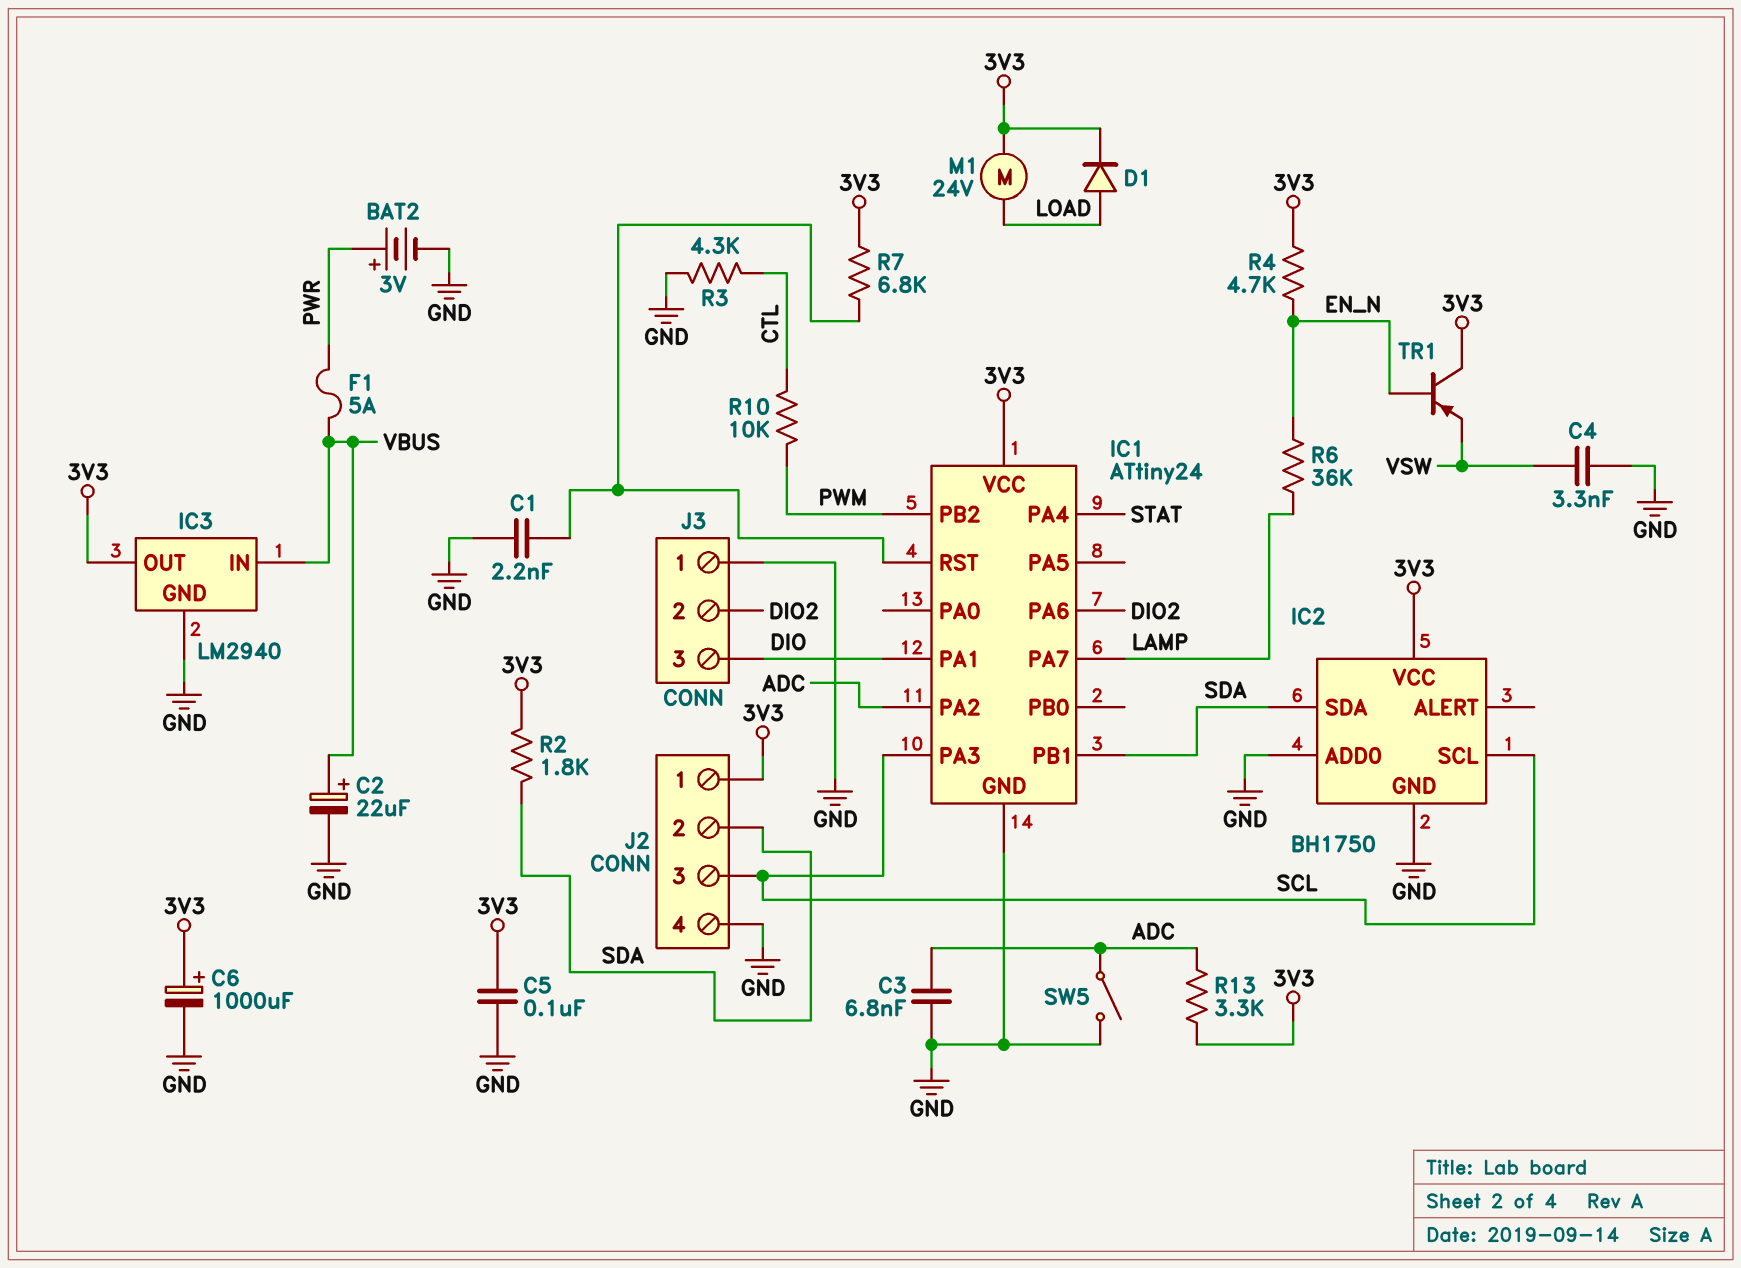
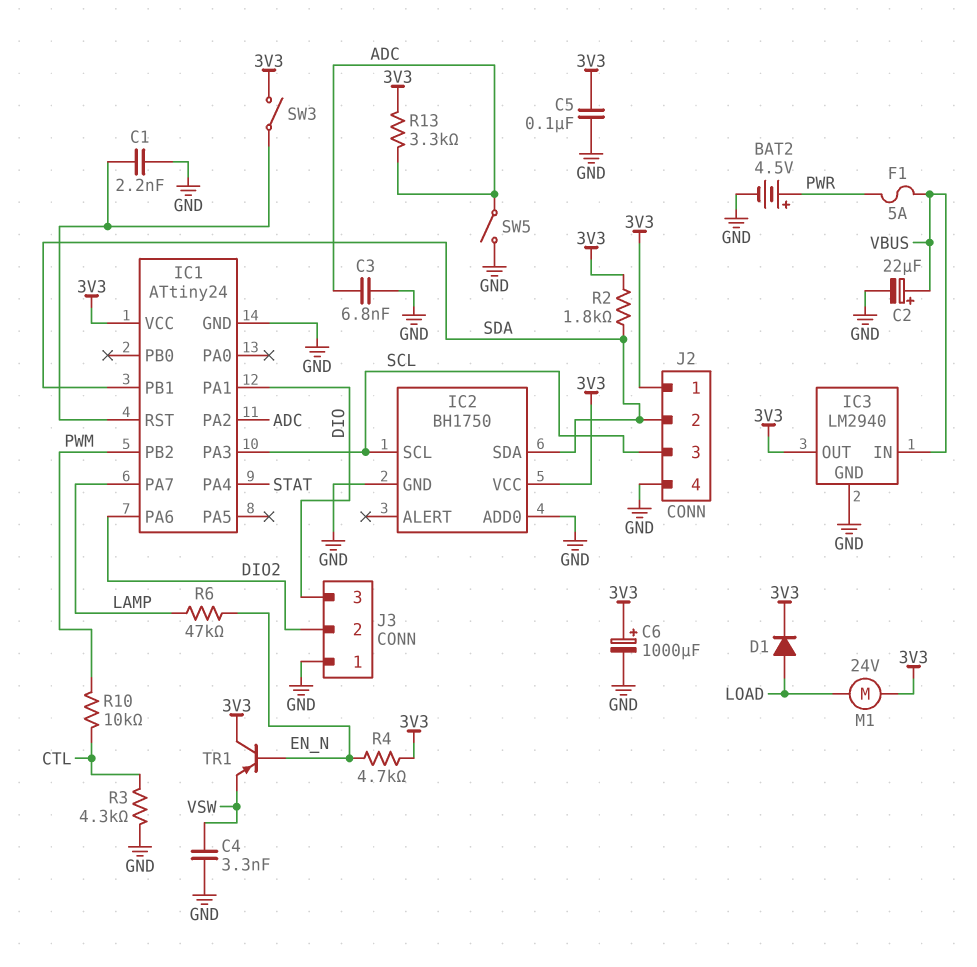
BAT2: 3V (plus PWR, minus GND) -> 4.5V (plus PWR, minus GND)
R6: 36k (EN_N, LAMP) -> 47k (EN_N, LAMP)
R7: 6.8k (3V3, IC1/RST) -> none
SW3: none -> switch (3V3, IC1/RST)

